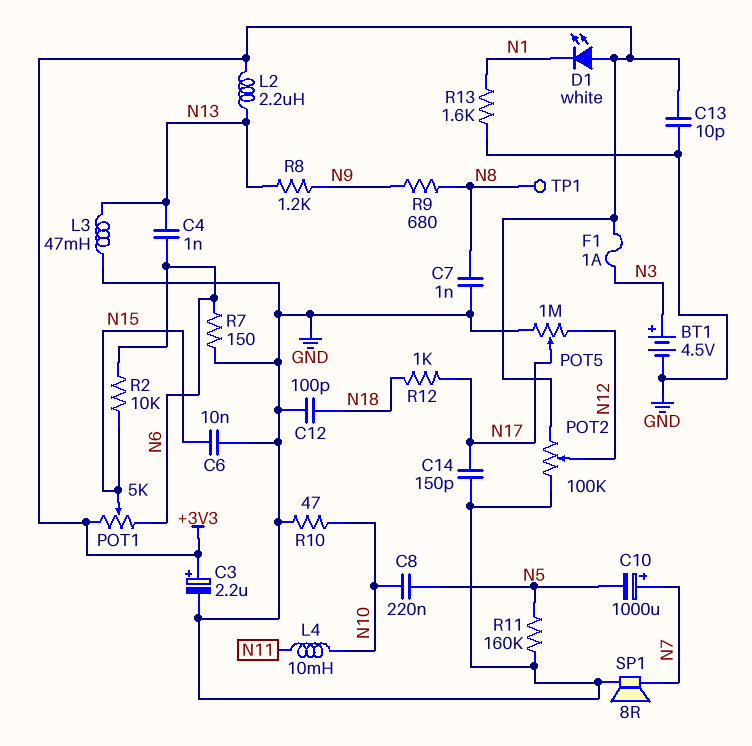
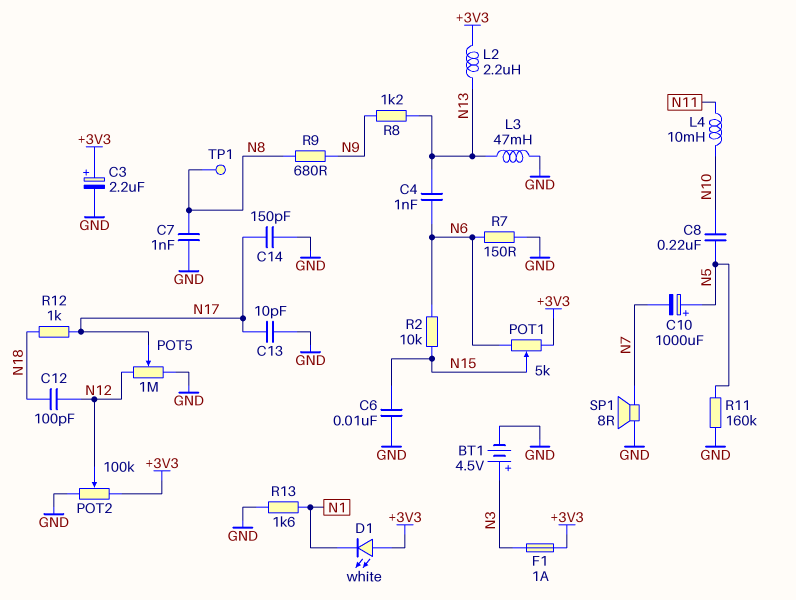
C10: 1000uF (plus N7, minus N5) -> 1000uF (plus N5, minus N7)
C12: 100pF (GND, N18) -> 100pF (N12, N18)
C13: 10pF (+3V3, GND) -> 10pF (GND, N17)
R10: 47 (GND, N10) -> none

